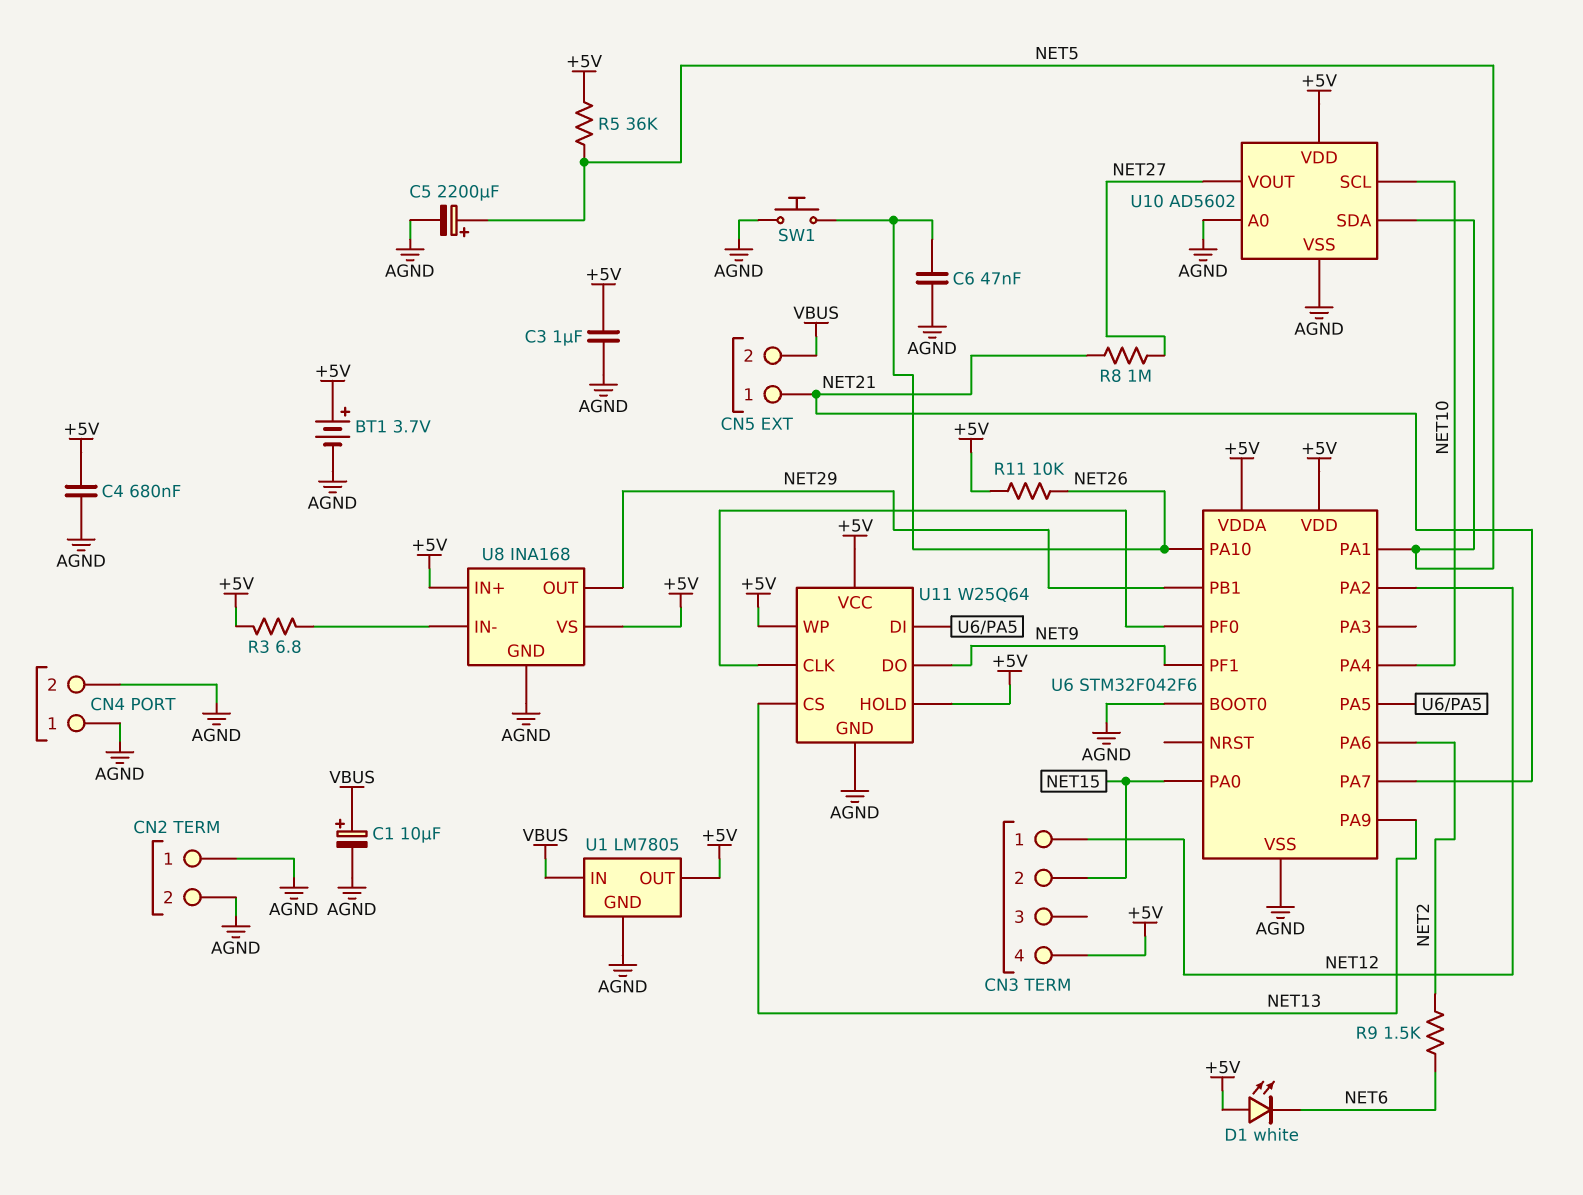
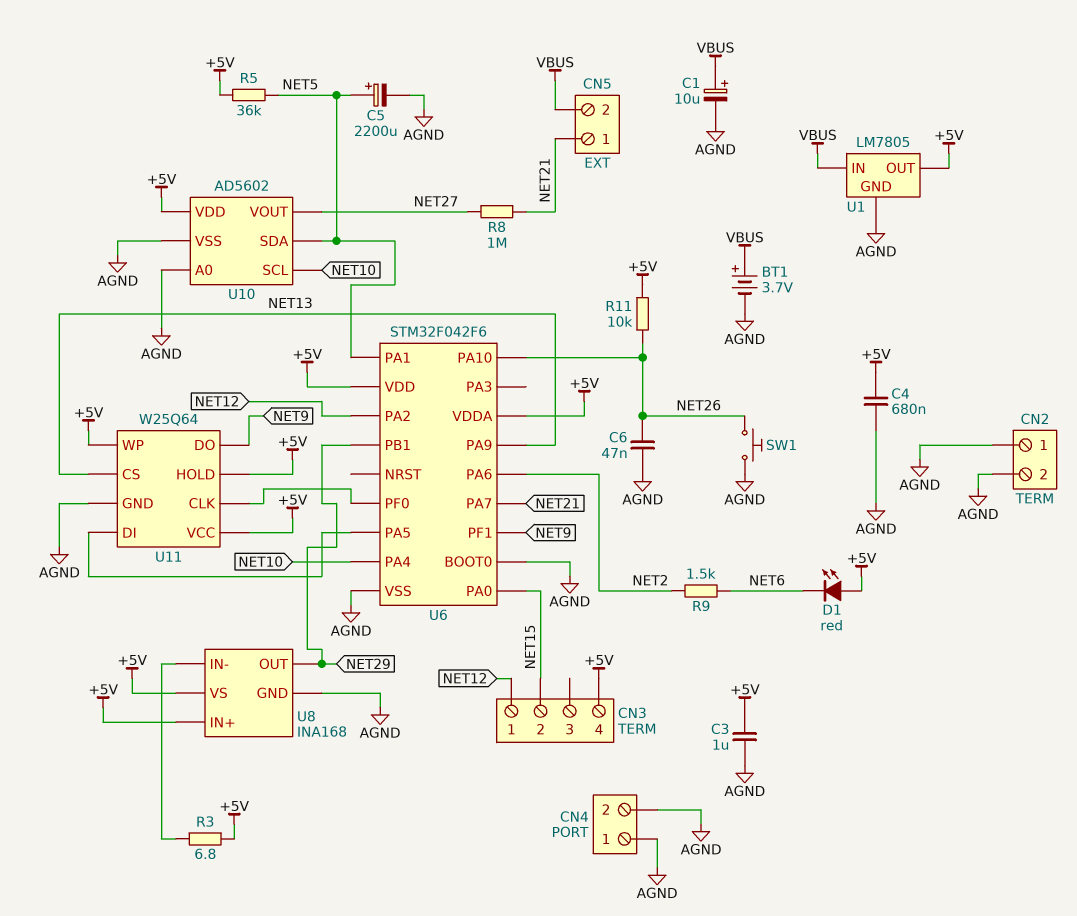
BT1: 3.7V (plus +5V, minus AGND) -> 3.7V (plus VBUS, minus AGND)
D1: LED white (A +5V, K NET6) -> LED red (A +5V, K NET6)

